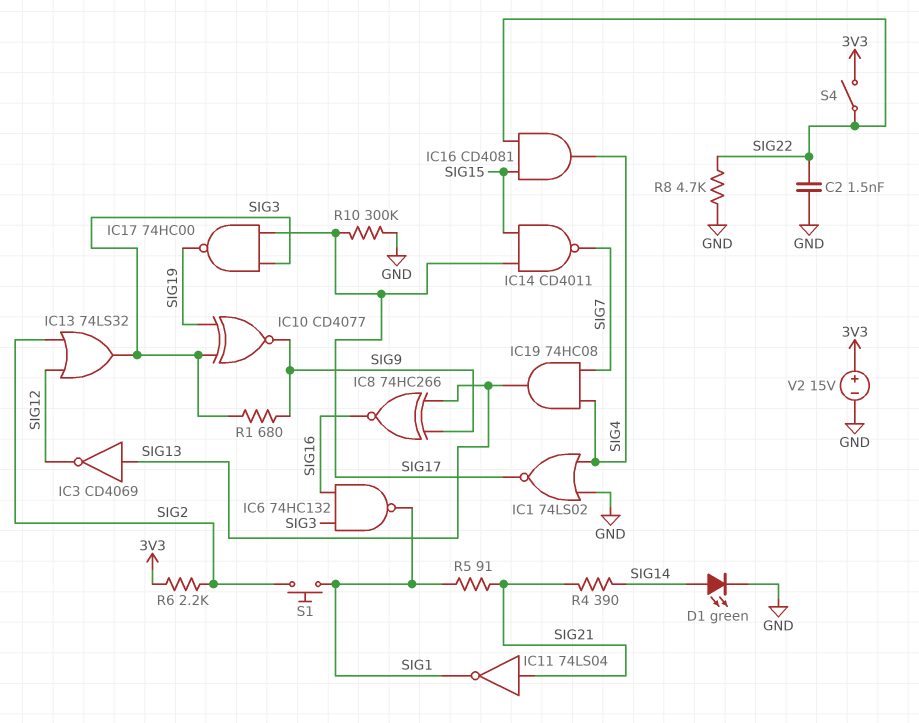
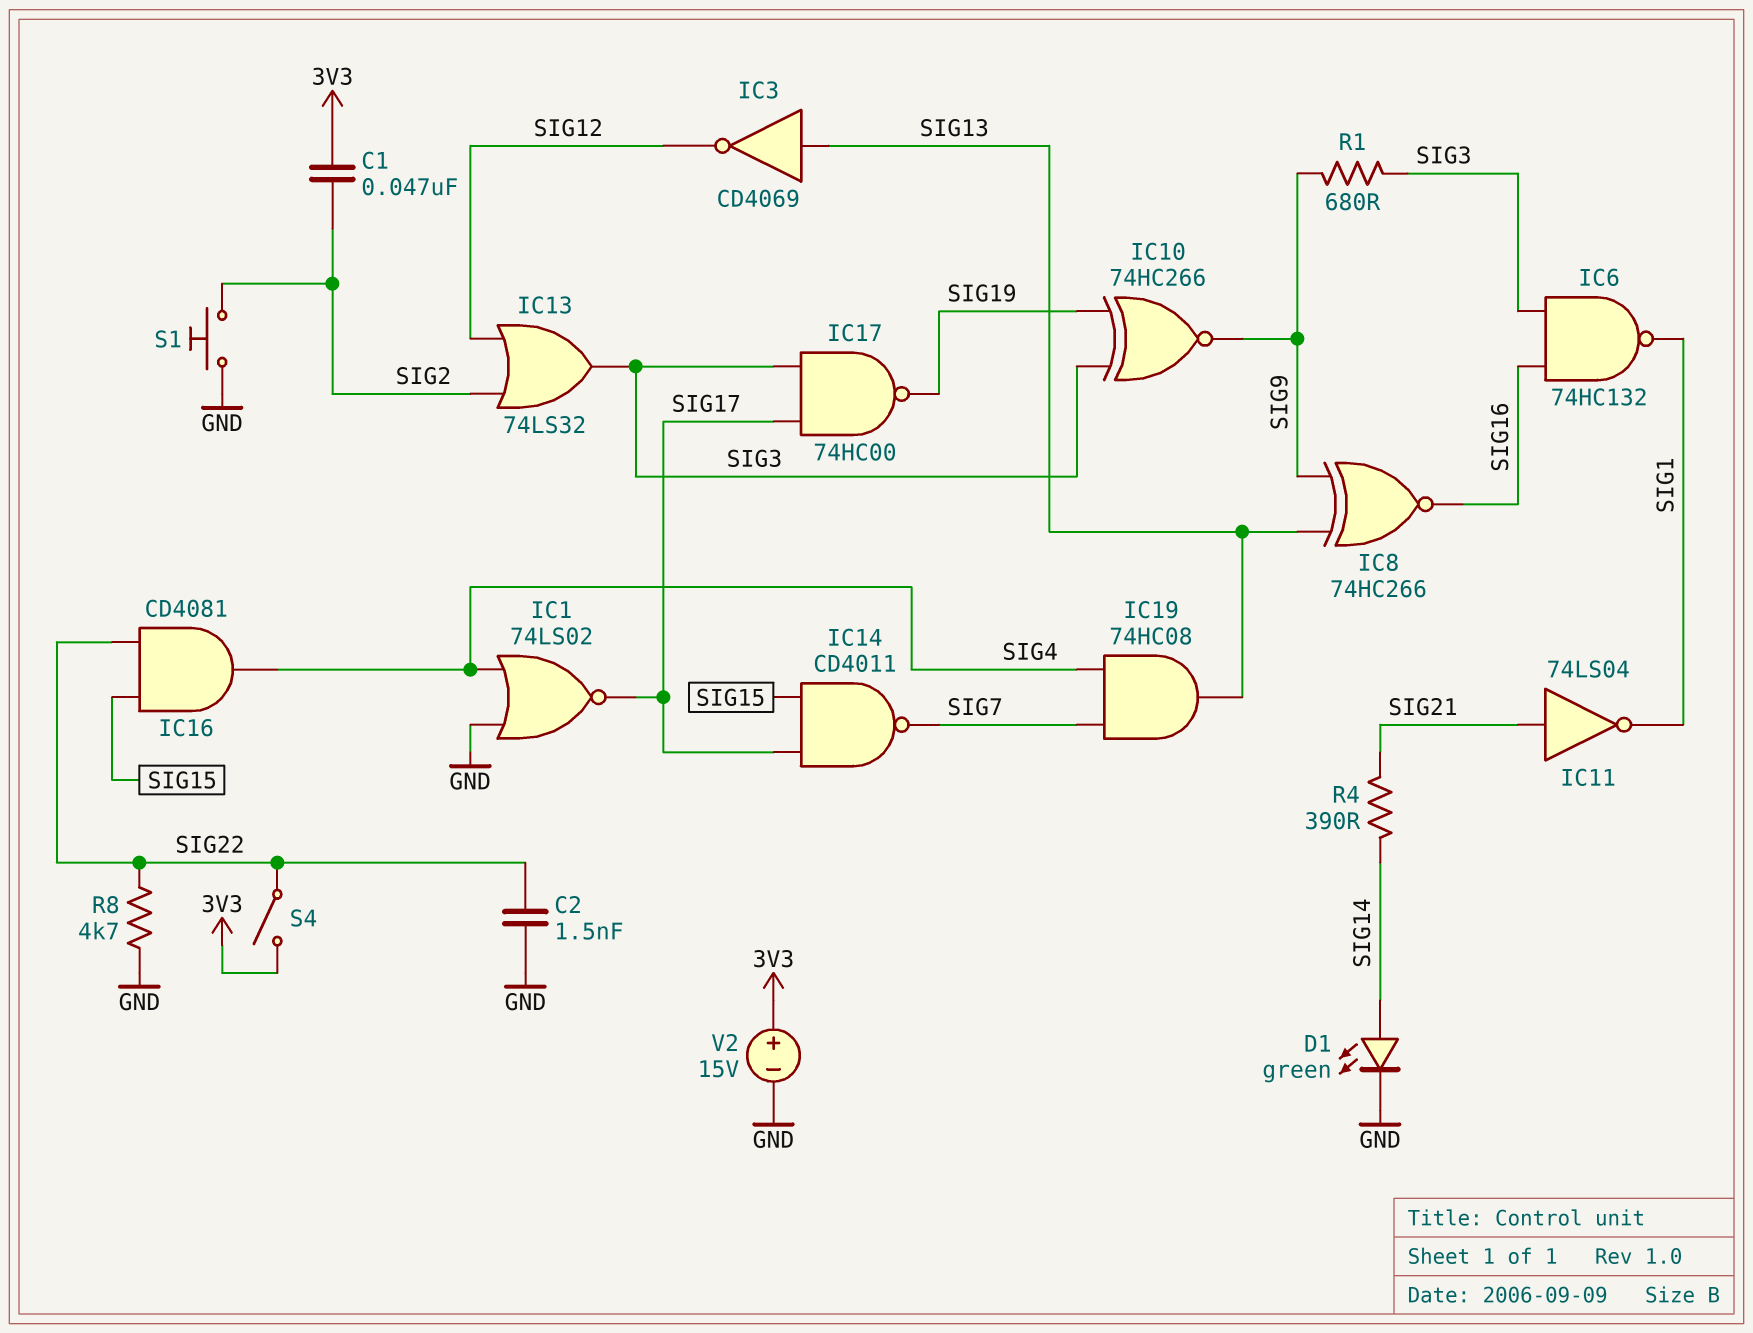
C1: none -> 47nF (3V3, SIG2)
IC10: XNOR CD4077 (in SIG3, in SIG19, out SIG9) -> XNOR 74HC266 (in SIG3, in SIG19, out SIG9)
R5: 91 (SIG1, SIG21) -> none
R6: 2.2k (3V3, SIG2) -> none
R10: 300k (GND, SIG17) -> none
S1: button (SIG1, SIG2) -> button (GND, SIG2)

